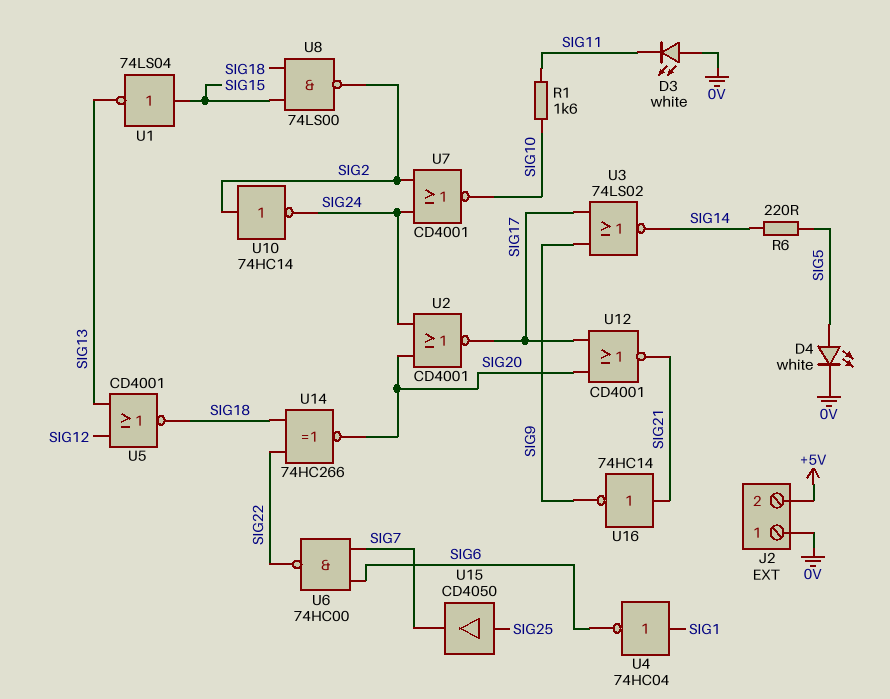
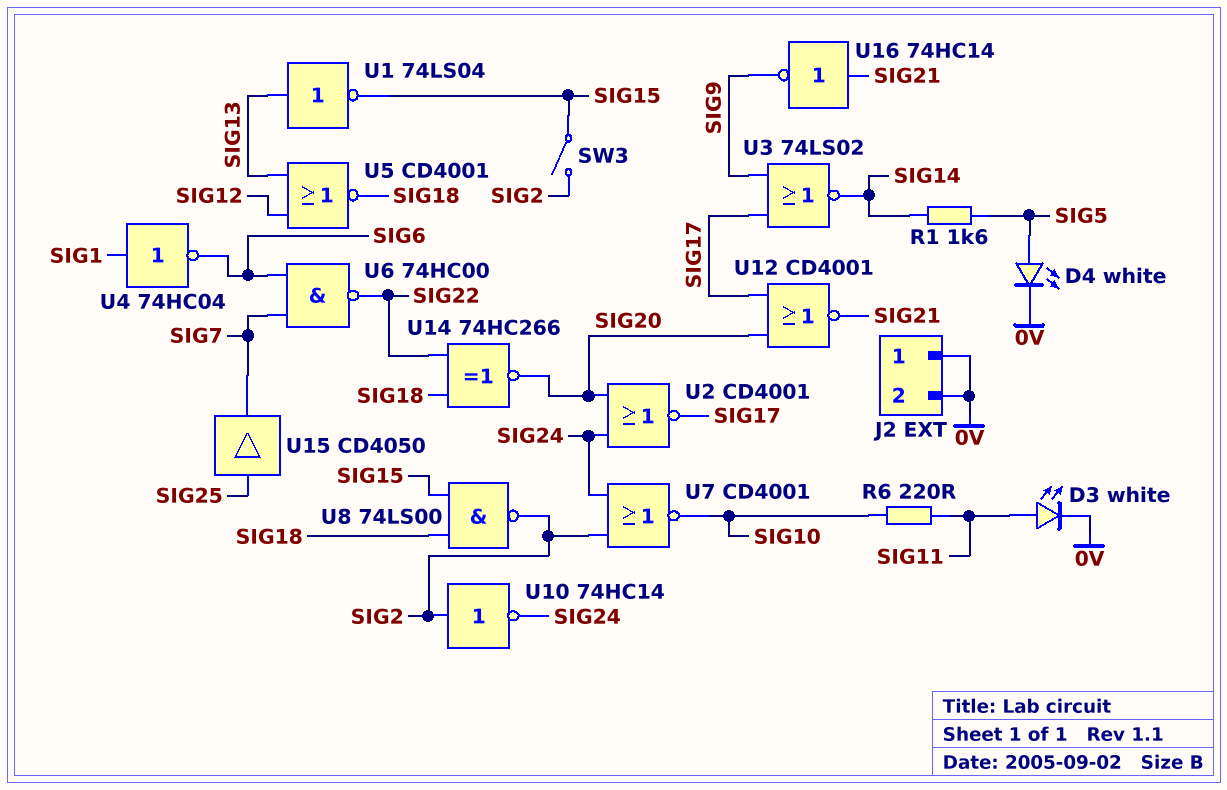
D3: LED white (A 0V, K SIG11) -> LED white (A SIG11, K 0V)
J2 pin 2: +5V -> 0V
R1: 1.6k (SIG10, SIG11) -> 1.6k (SIG5, SIG14)
R6: 220 (SIG5, SIG14) -> 220 (SIG10, SIG11)
SW3: none -> switch (SIG2, SIG15)
U1: NOT 74LS04 (in SIG15, out SIG13) -> NOT 74LS04 (in SIG13, out SIG15)

